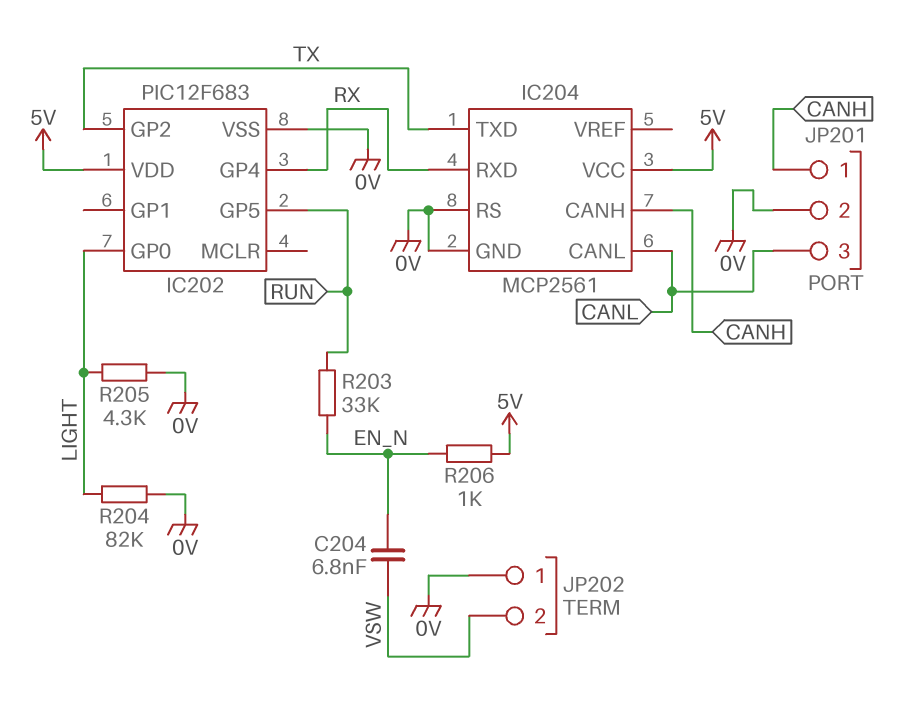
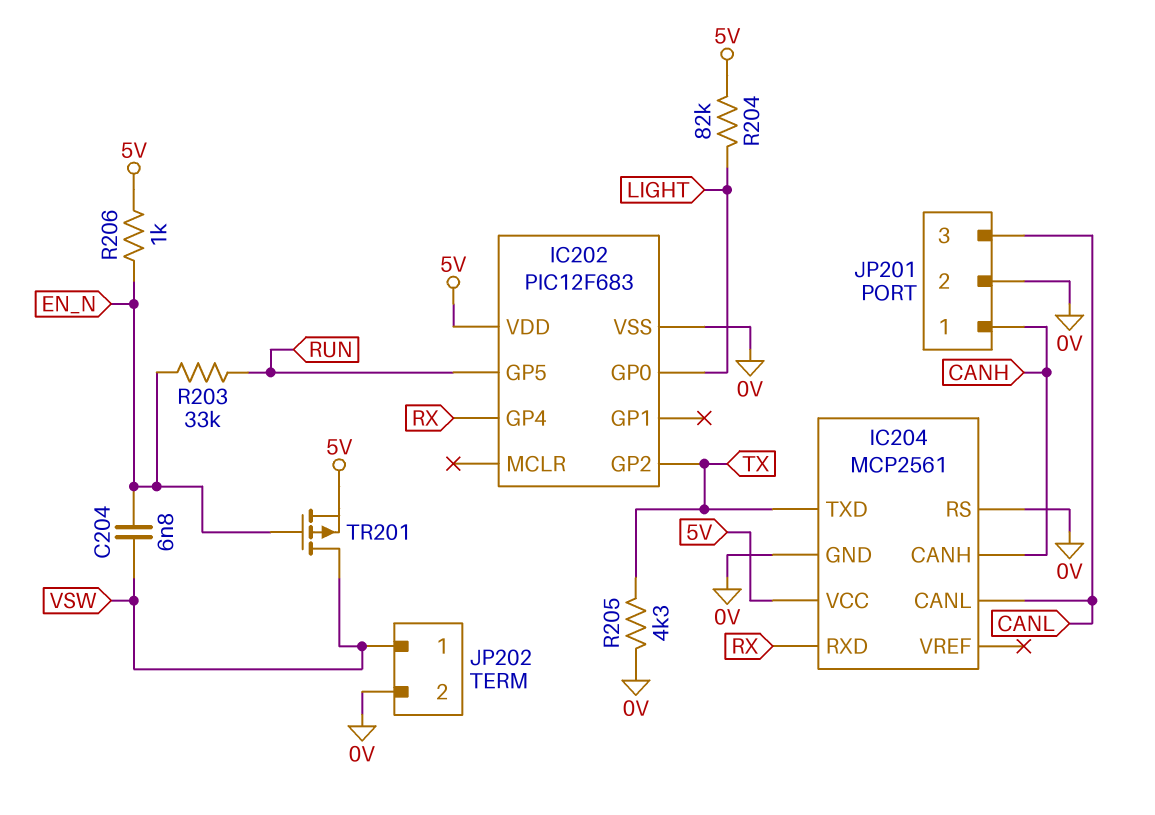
JP202 pin 1: 0V -> VSW
JP202 pin 2: VSW -> 0V
R204: 82k (0V, LIGHT) -> 82k (5V, LIGHT)
R205: 4.3k (0V, LIGHT) -> 4.3k (0V, TX)
TR201: none -> PMOS (G EN_N, D VSW, S 5V)

